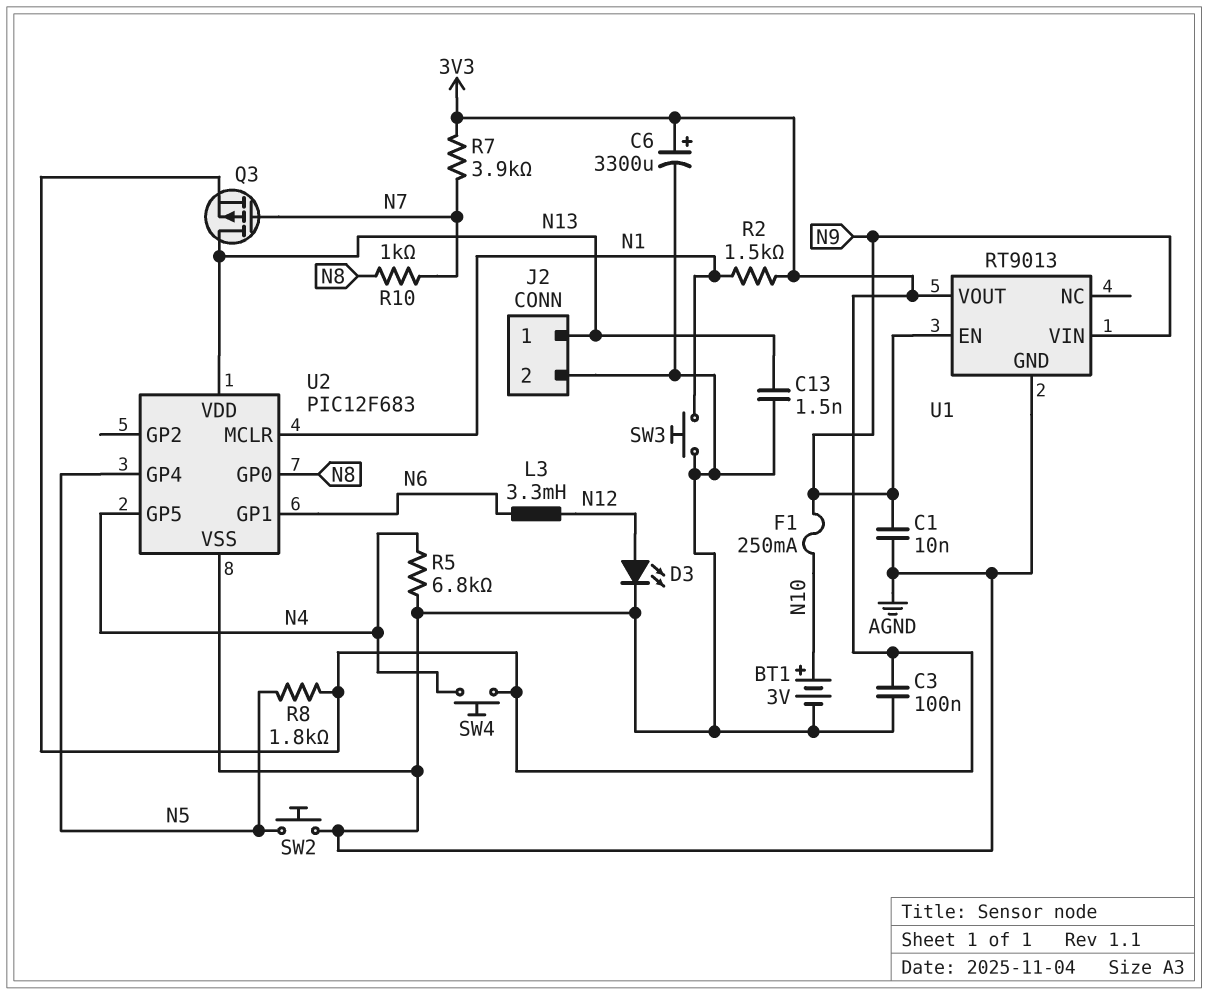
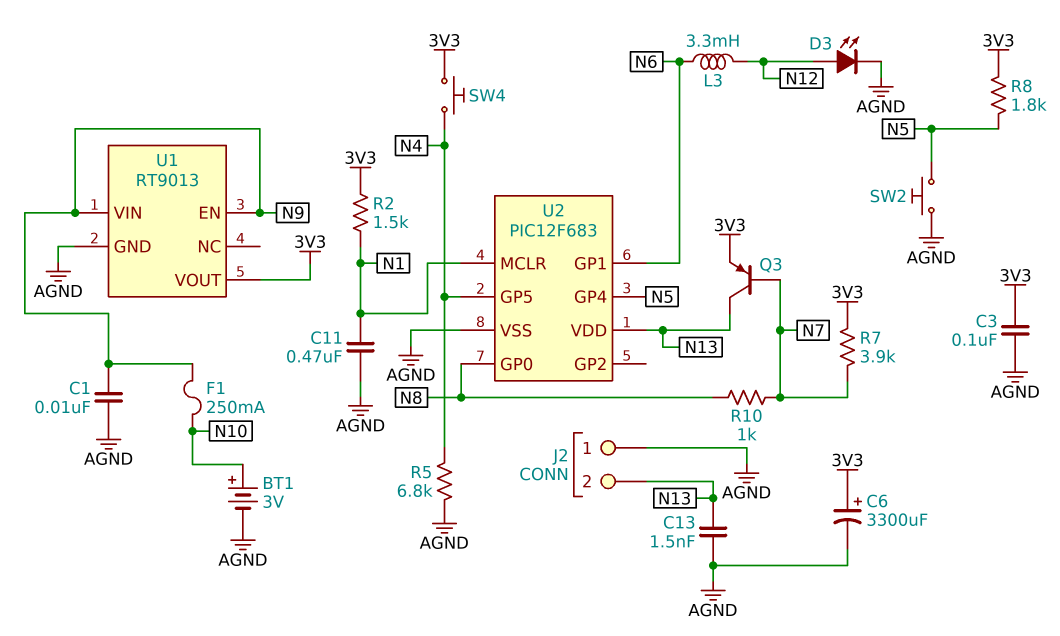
C11: none -> 470nF (AGND, N1)
J2 pin 1: N13 -> AGND
J2 pin 2: AGND -> N13
Q3: PMOS (G N7, D N13, S 3V3) -> PNP (B N7, C N13, E 3V3)
SW3: button (AGND, N1) -> none

